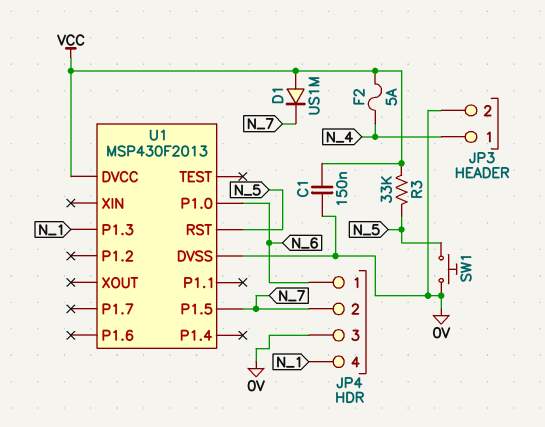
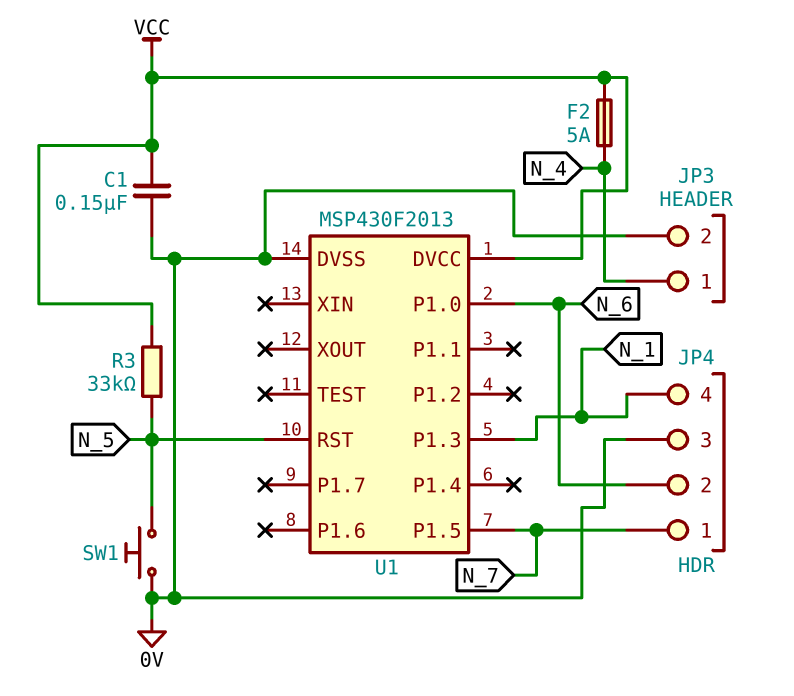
D1: diode US1M (A VCC, K N_7) -> none
JP4 pin 1: N_6 -> N_7
JP4 pin 2: N_7 -> N_6

